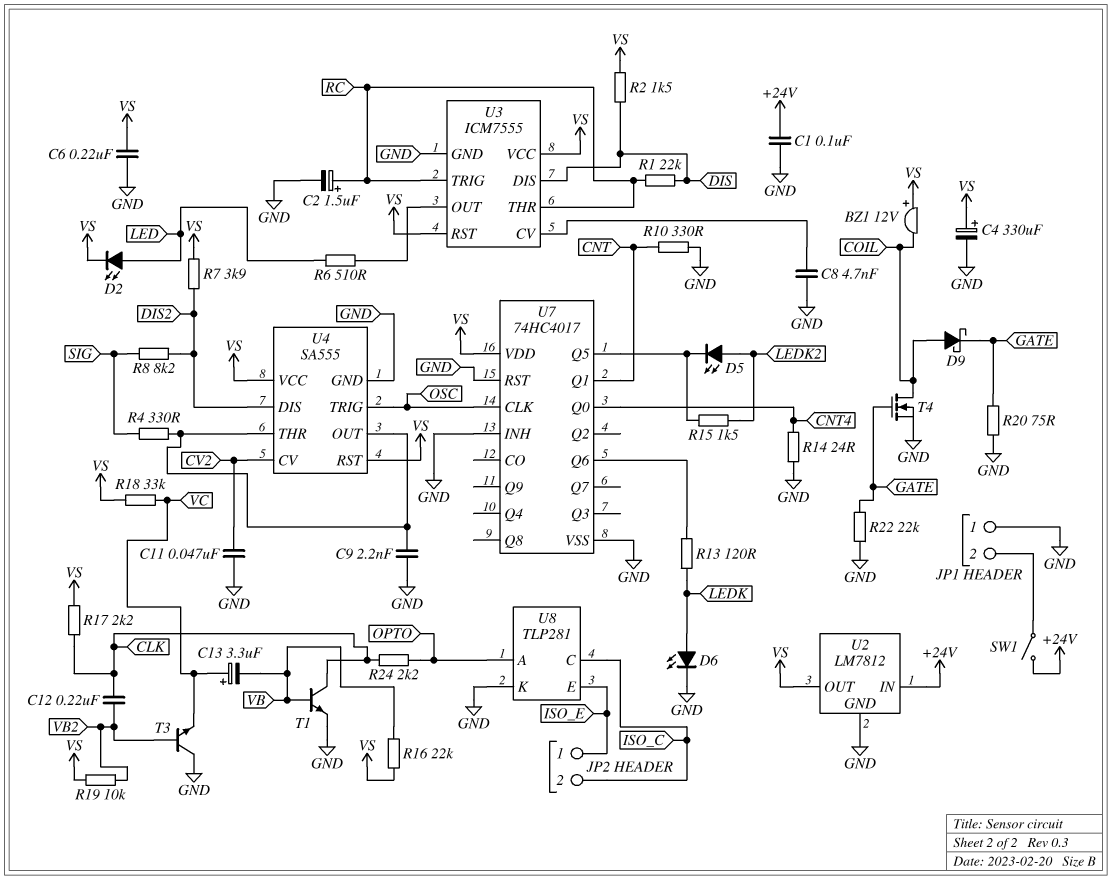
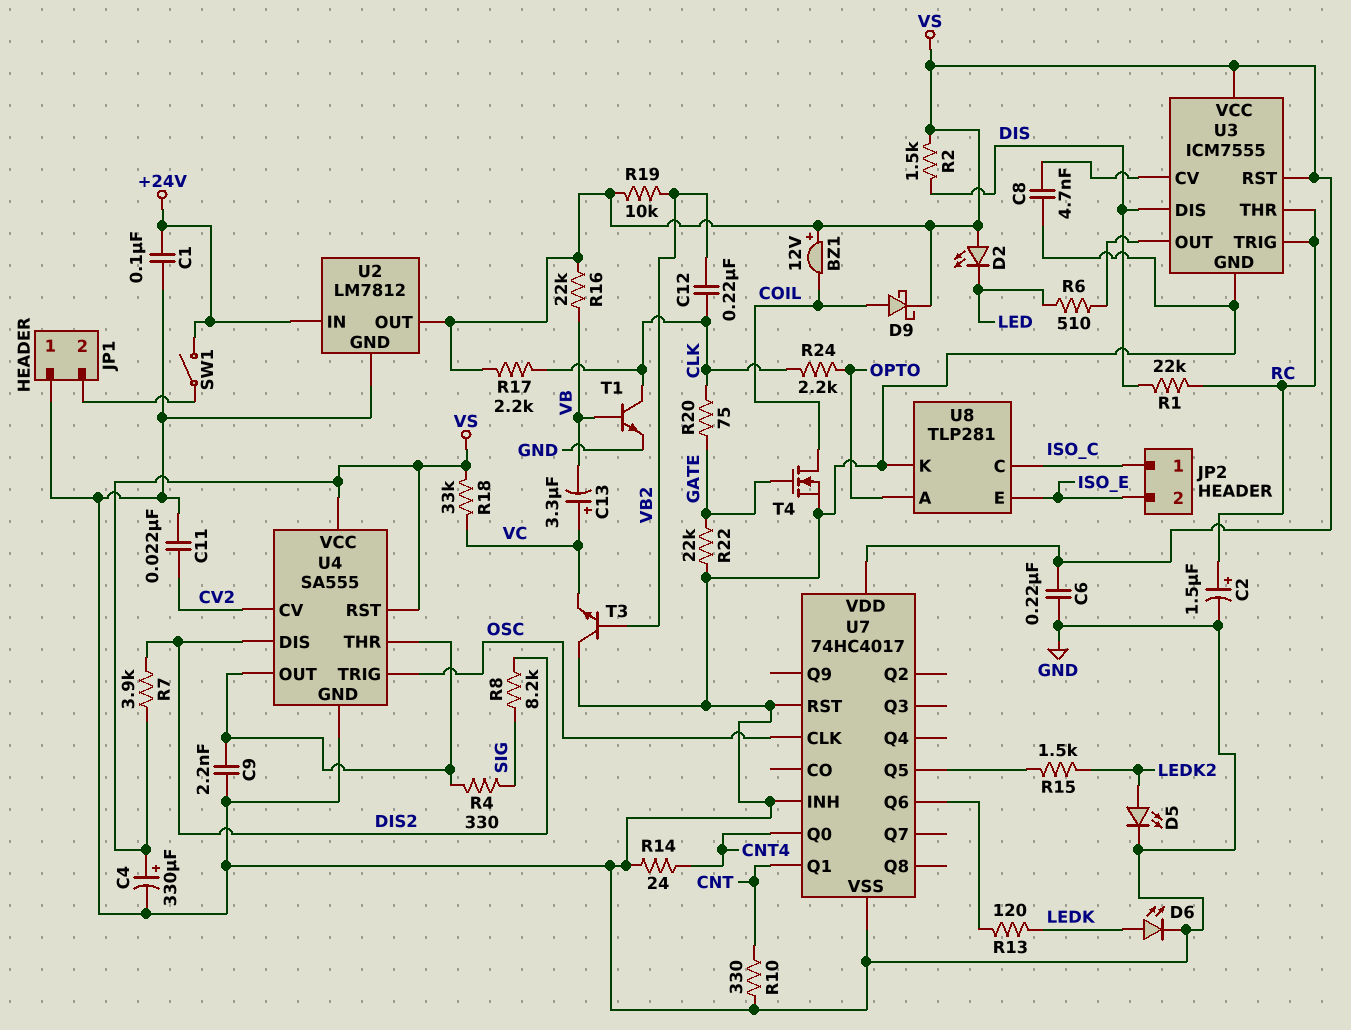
C11: 47nF (CV2, GND) -> 22nF (CV2, GND)
D2: LED (A LED, K VS) -> LED (A VS, K LED)
D5: LED (A LEDK2, K U7/Q5) -> LED (A LEDK2, K GND)
D9: schottky (A COIL, K GATE) -> schottky (A COIL, K VS)
JP2 pin 1: ISO_E -> ISO_C
JP2 pin 2: ISO_C -> ISO_E
R20: 75 (GATE, GND) -> 75 (CLK, GATE)

